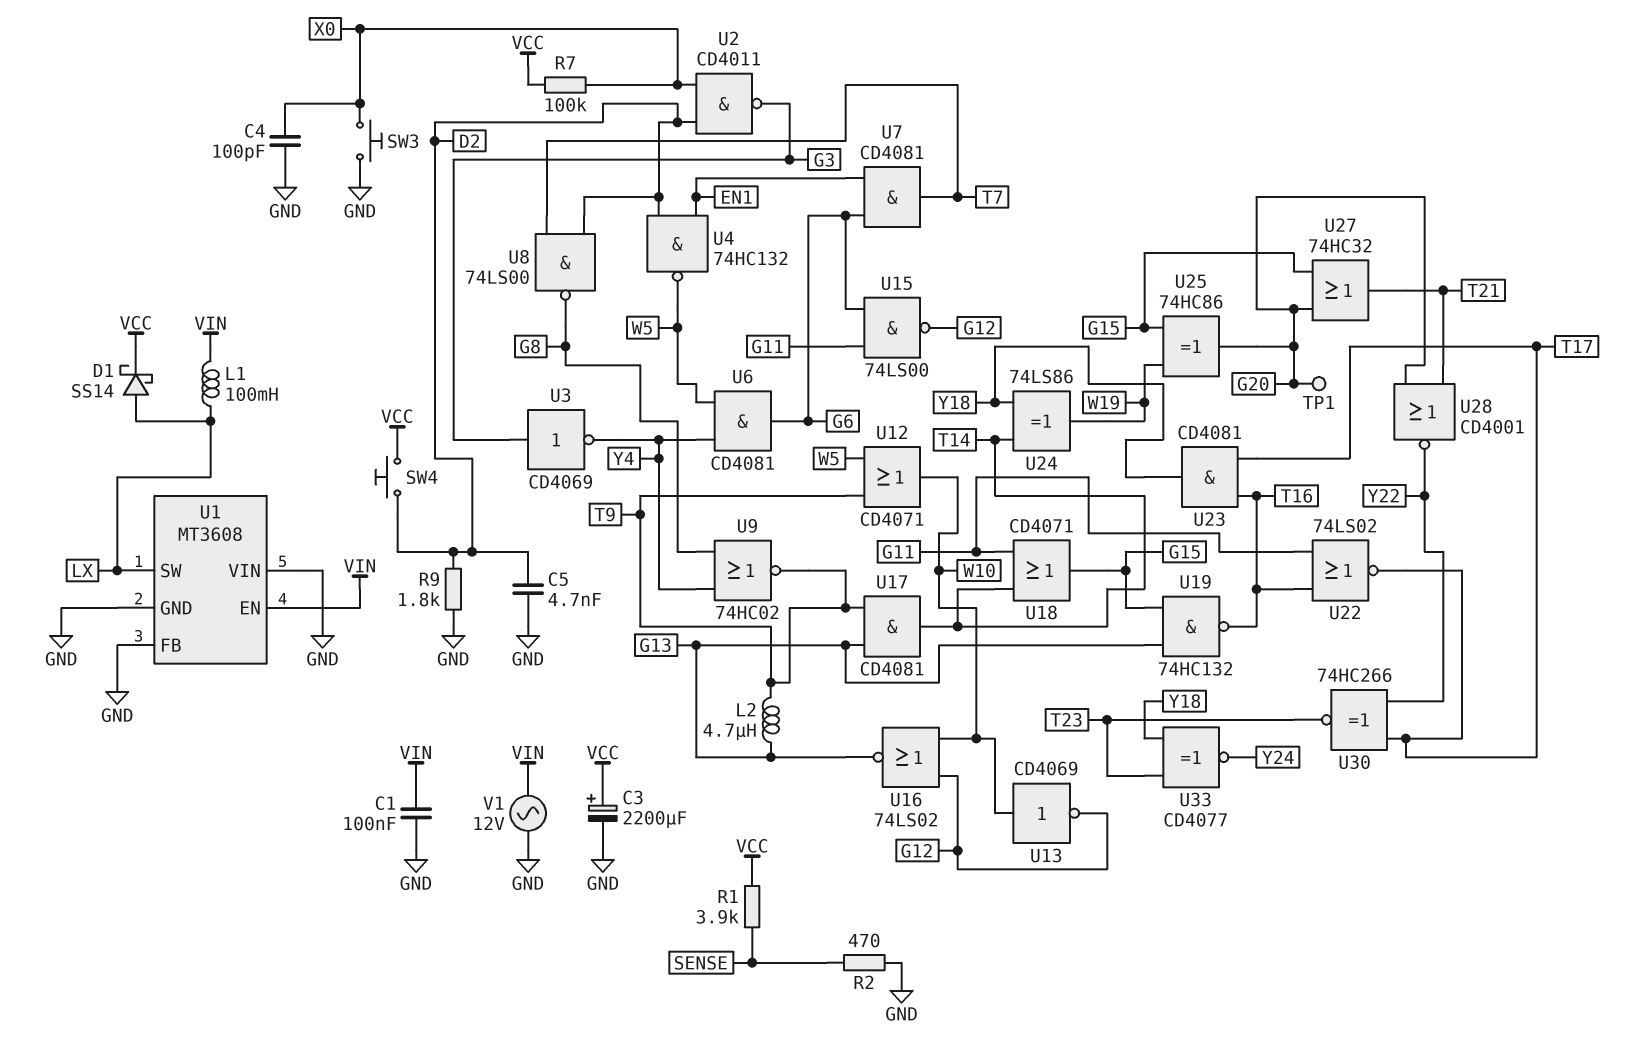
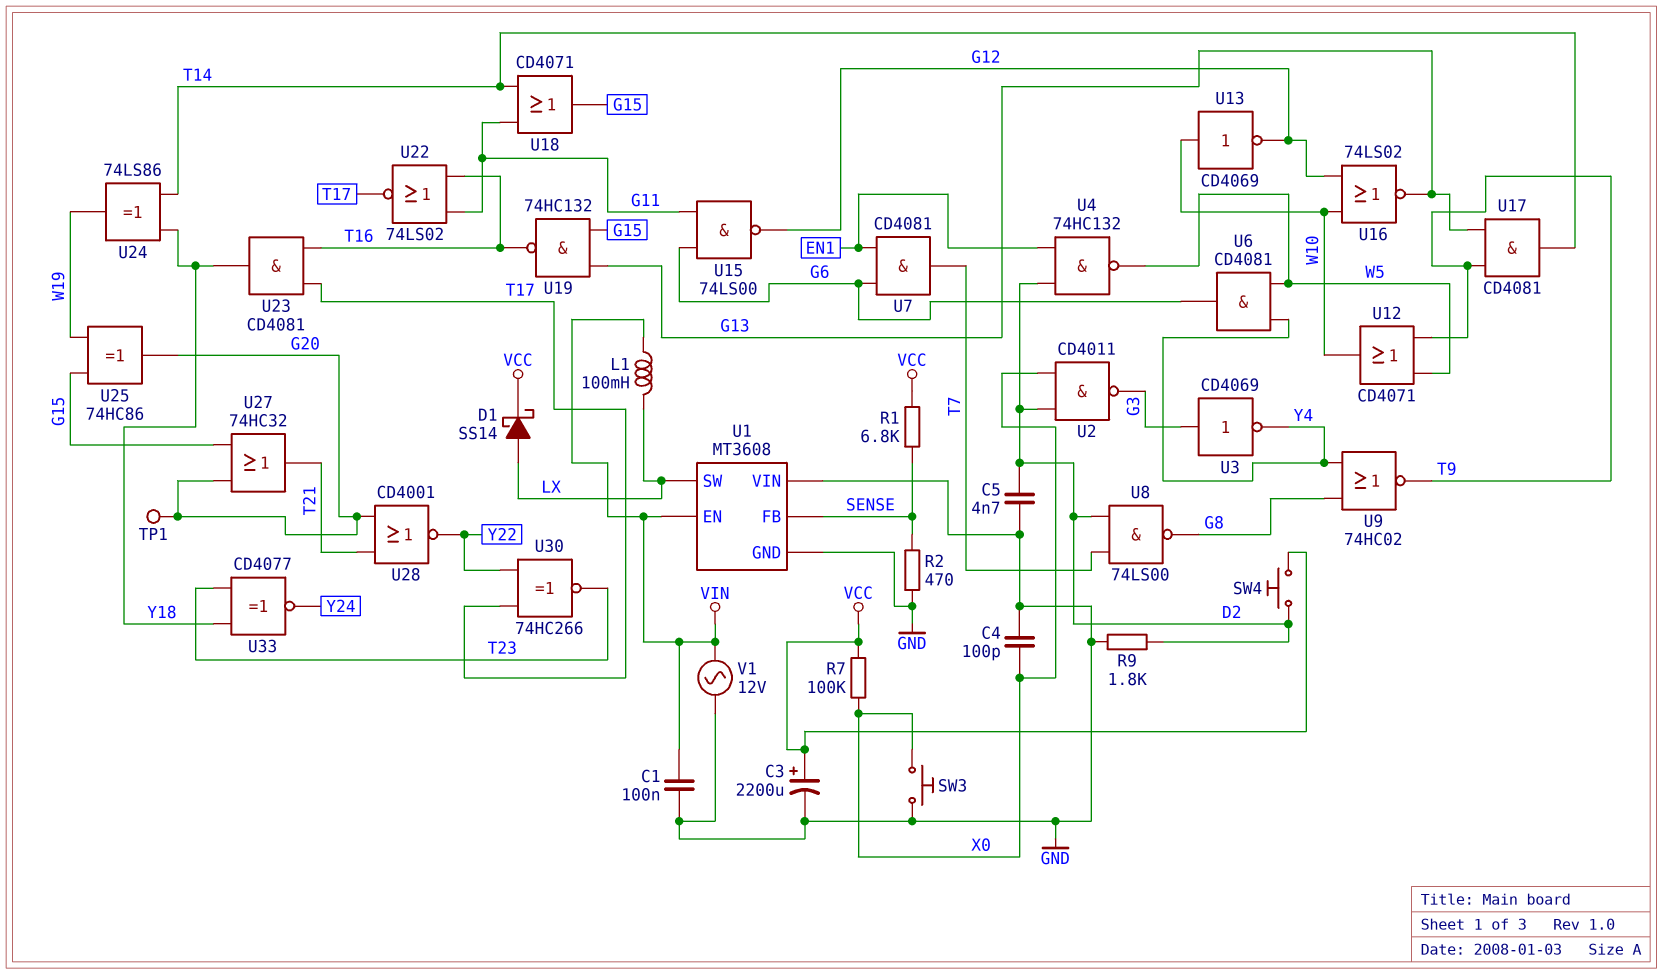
L2: 4.7uH (G13, T9) -> none
R1: 3.9k (SENSE, VCC) -> 6.8k (SENSE, VCC)
U1 pin FB: GND -> SENSE

